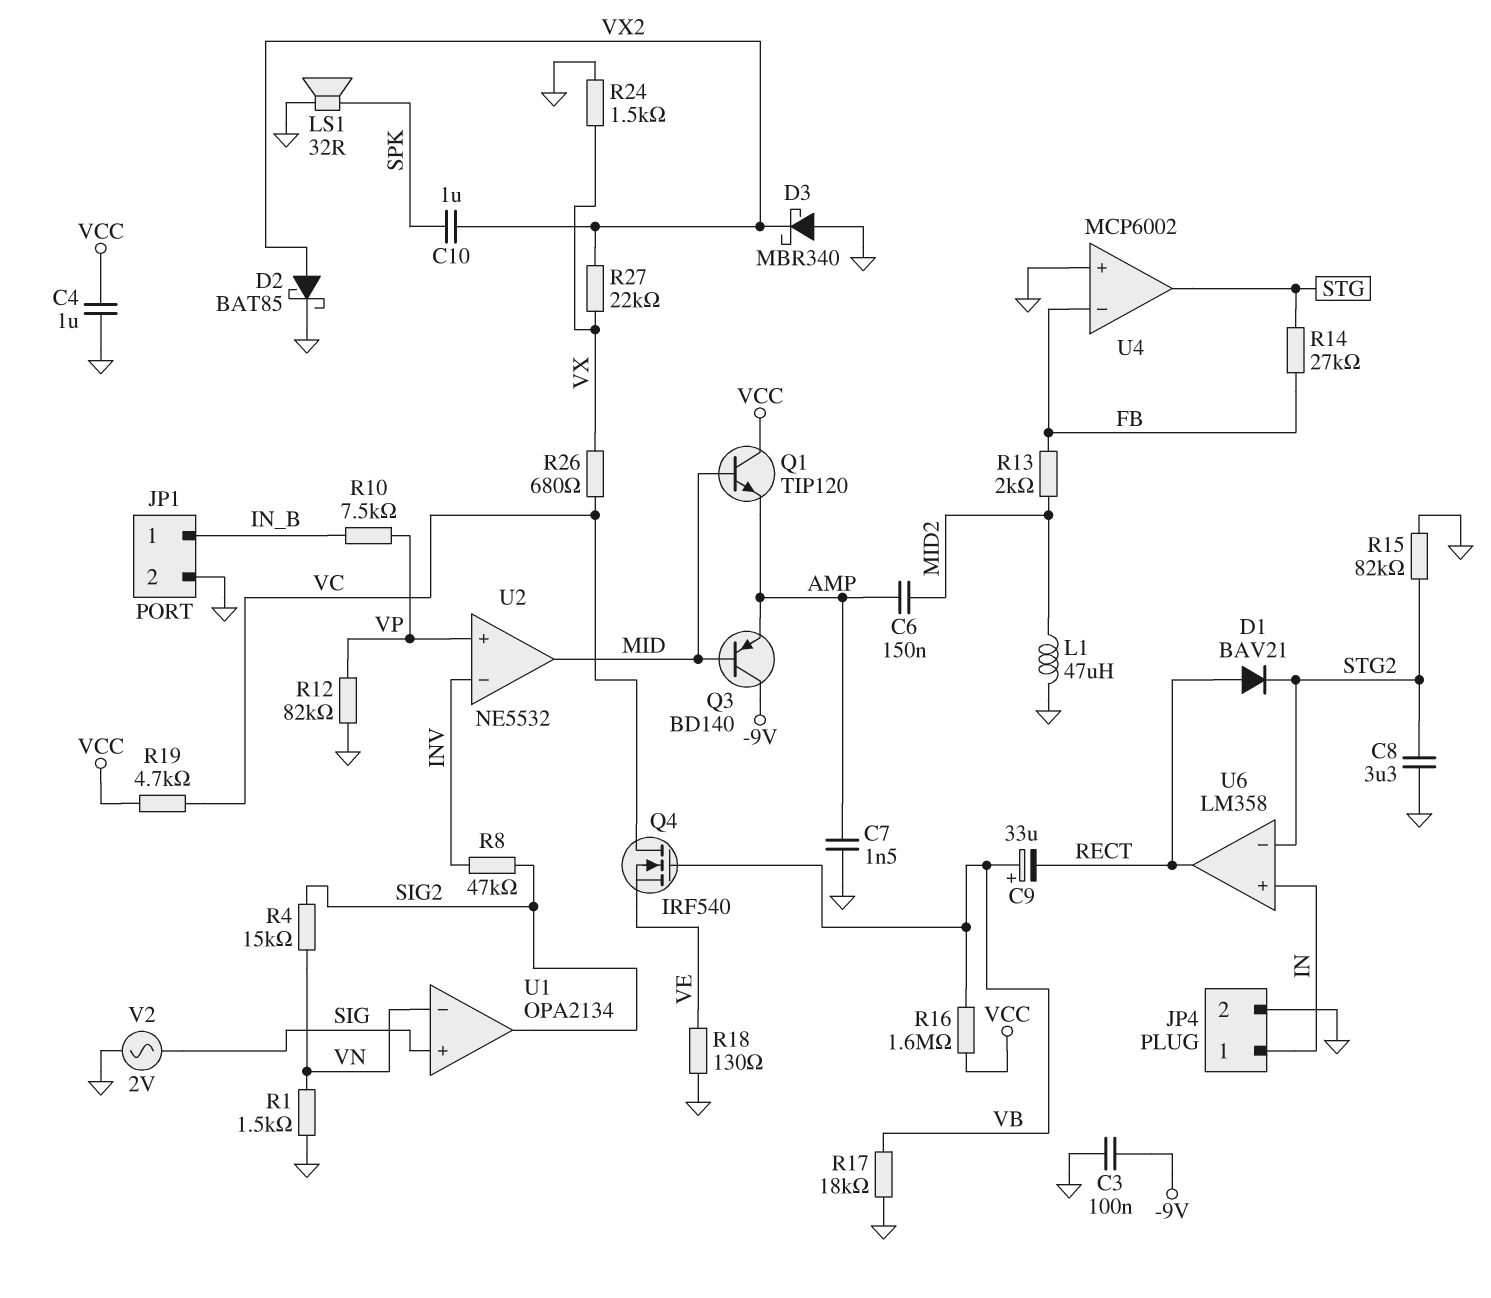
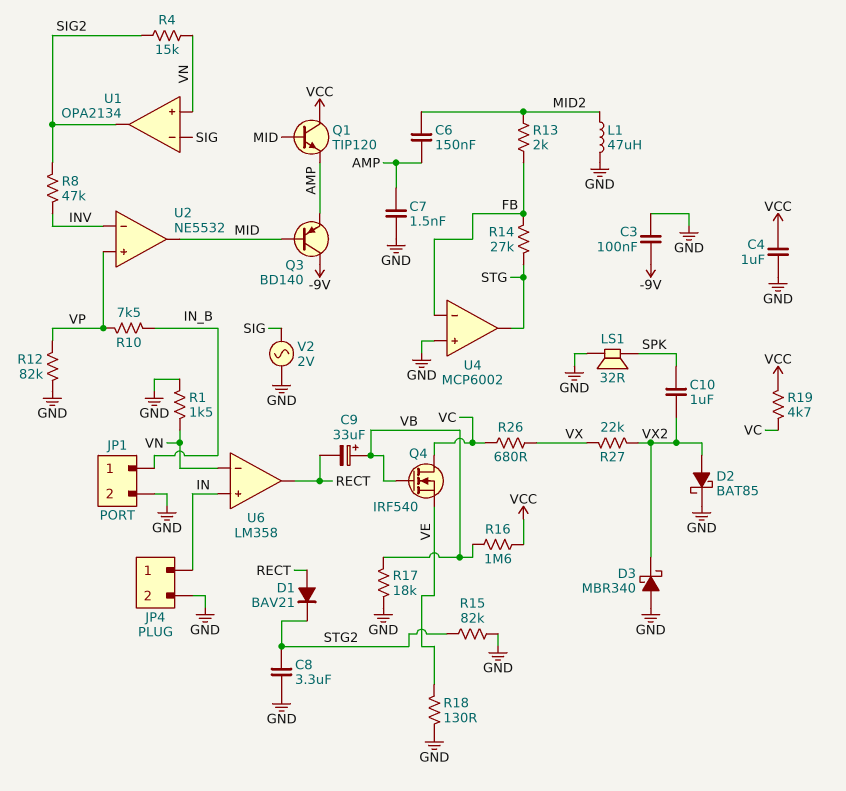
R24: 1.5k (GND, VX) -> none
U1 pin in+: SIG -> VN
U1 pin in-: VN -> SIG
U6 pin in-: STG2 -> VN

